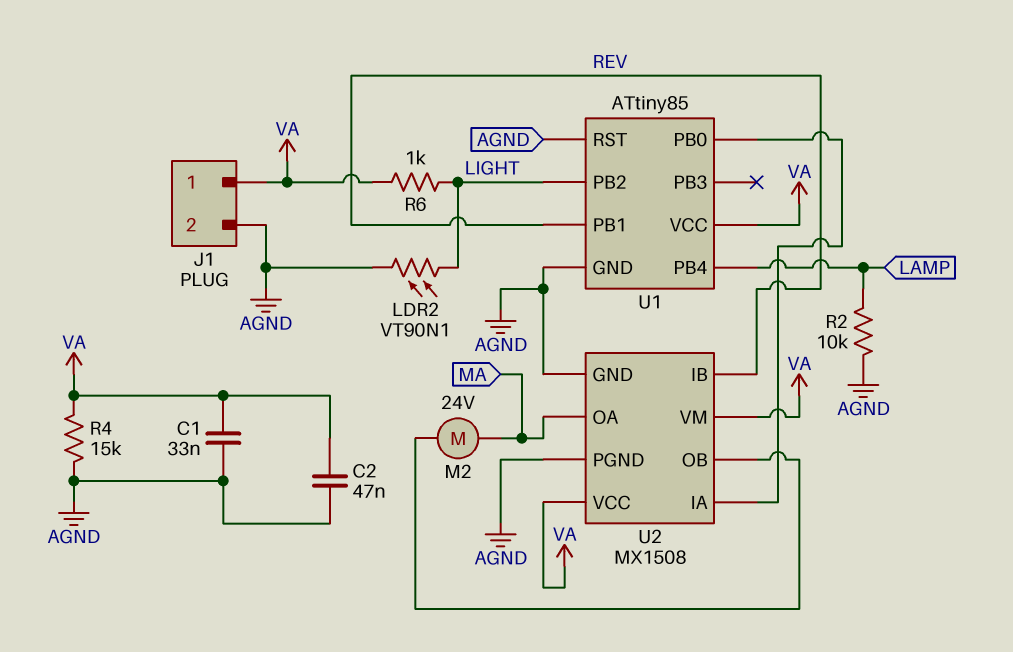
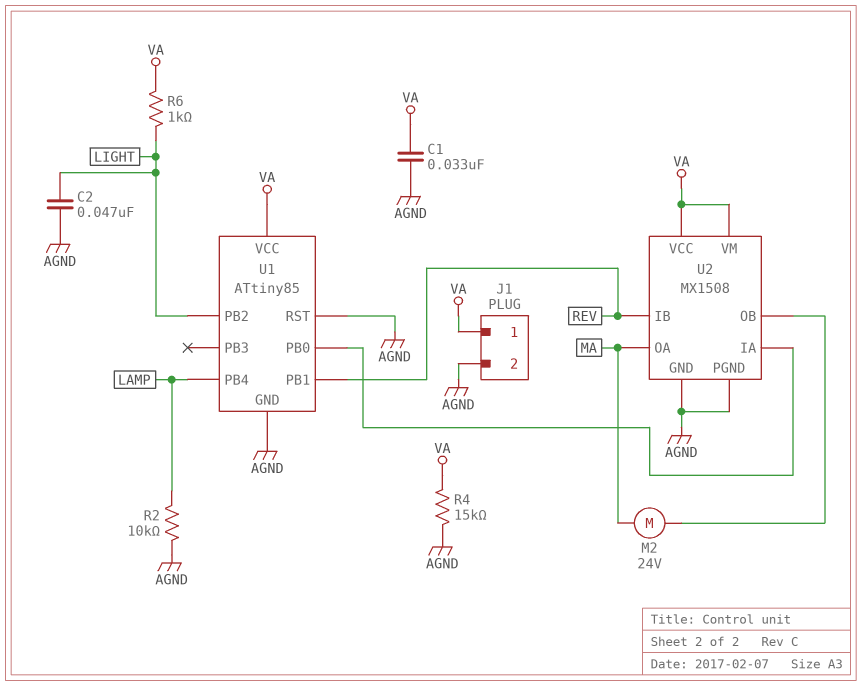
C2: 47nF (AGND, VA) -> 47nF (AGND, LIGHT)
LDR2: VT90N1 (AGND, LIGHT) -> none

